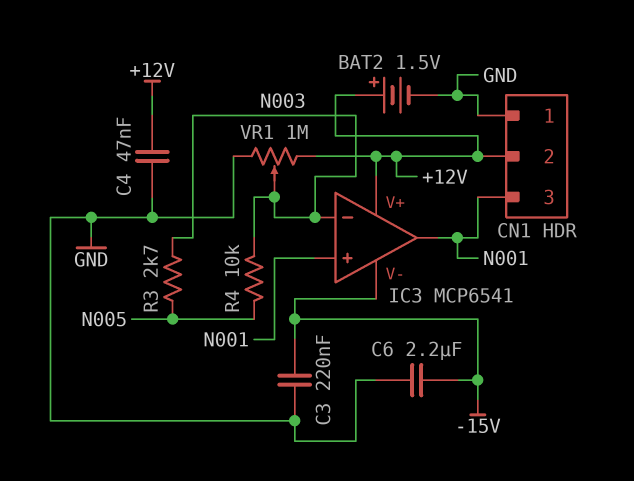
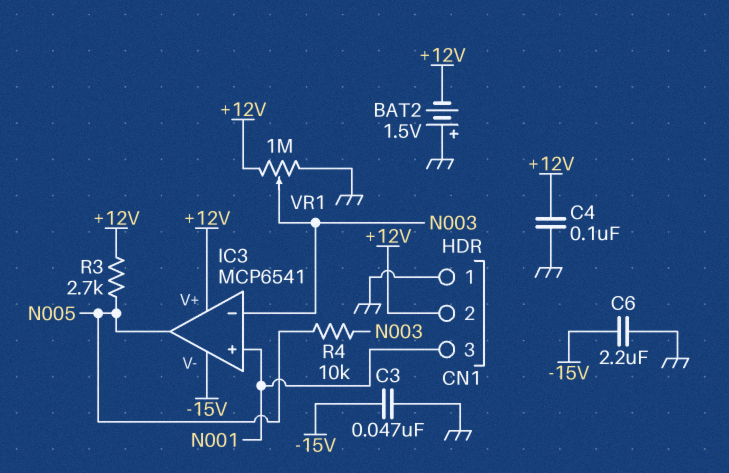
BAT2: 1.5V (plus +12V, minus GND) -> 1.5V (plus GND, minus +12V)
C3: 220nF (-15V, GND) -> 47nF (-15V, GND)
C4: 47nF (+12V, GND) -> 100nF (+12V, GND)
IC3 pin out: N001 -> N005
R3: 2.7k (N003, N005) -> 2.7k (+12V, N005)

